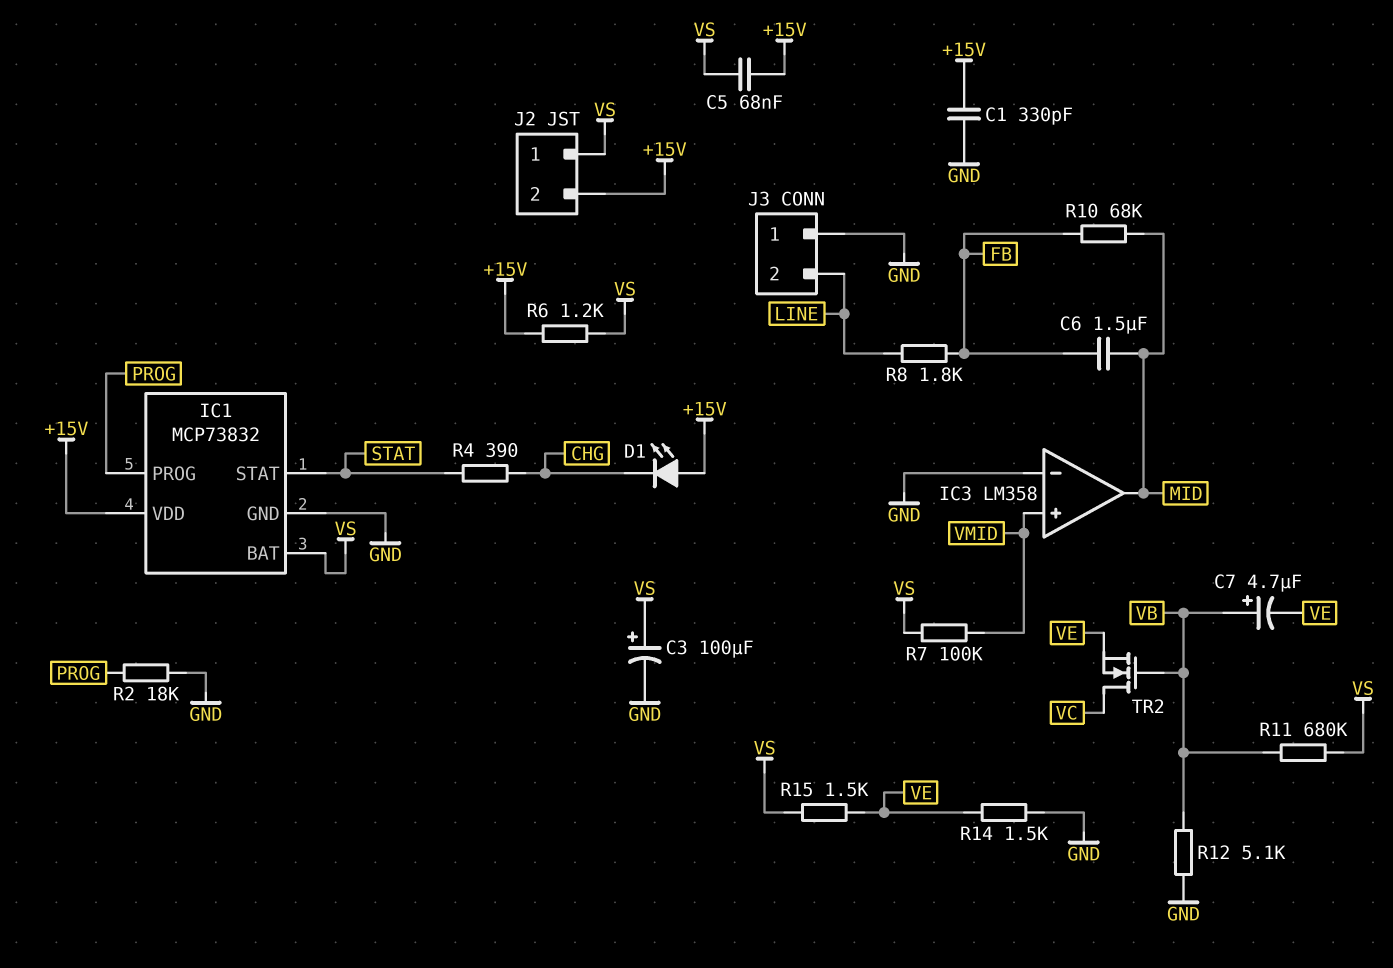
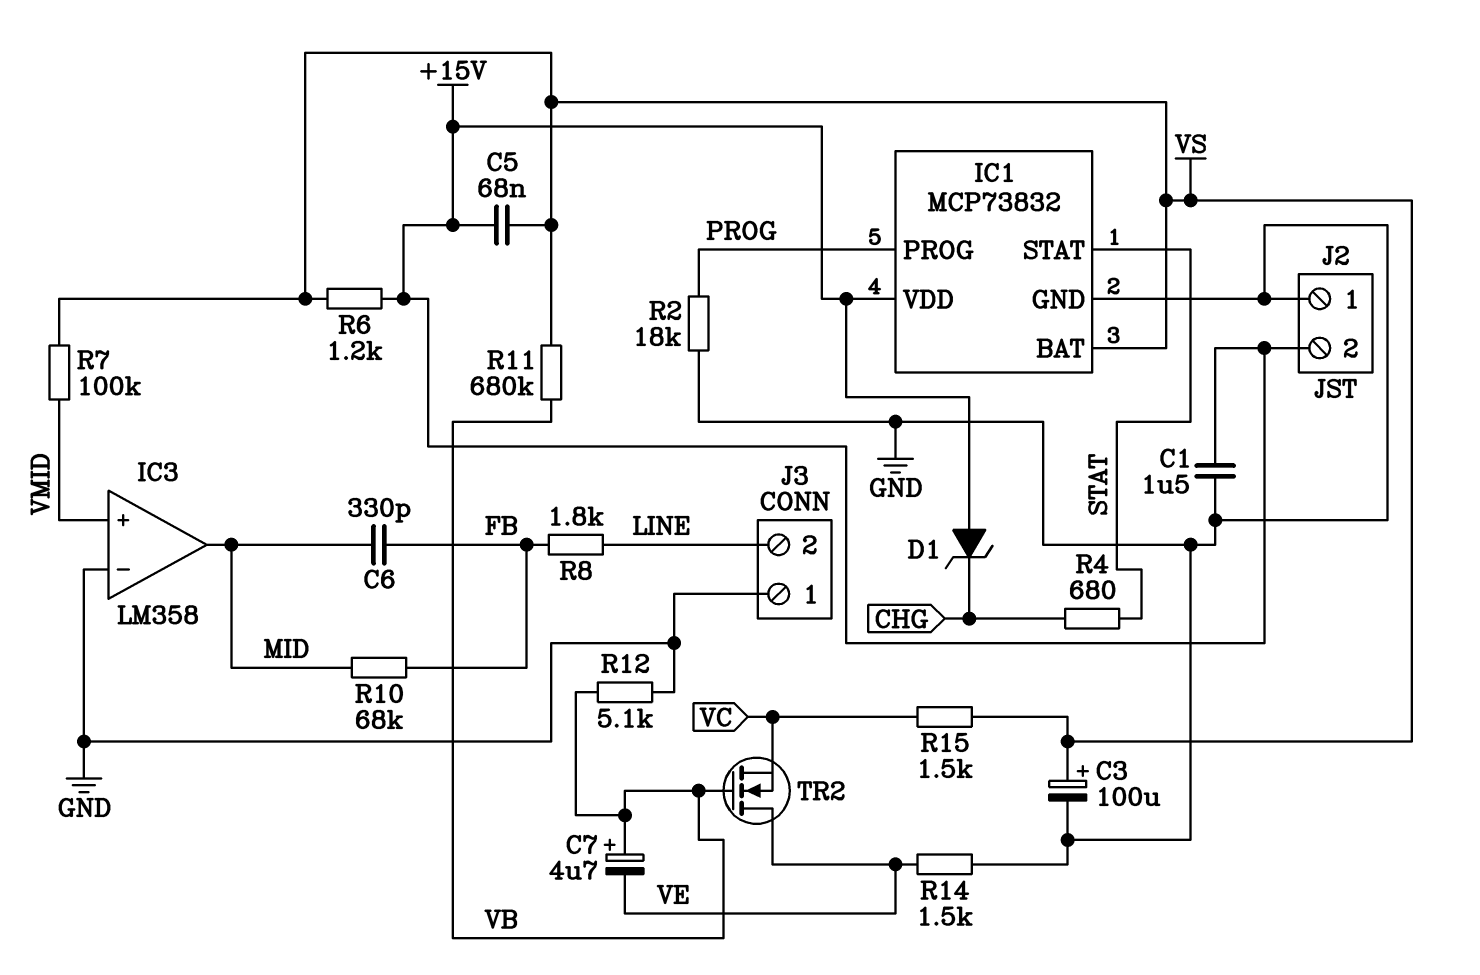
C1: 330pF (+15V, GND) -> 1.5uF (+15V, GND)
C6: 1.5uF (FB, MID) -> 330pF (FB, MID)
D1: LED (A +15V, K CHG) -> zener (A +15V, K CHG)
J2 pin 1: VS -> GND
R4: 390 (CHG, STAT) -> 680 (CHG, STAT)
R15: 1.5k (VE, VS) -> 1.5k (VC, VS)
TR2: NMOS (G VB, D VC, S VE) -> NMOS (G VB, D VE, S VC)

